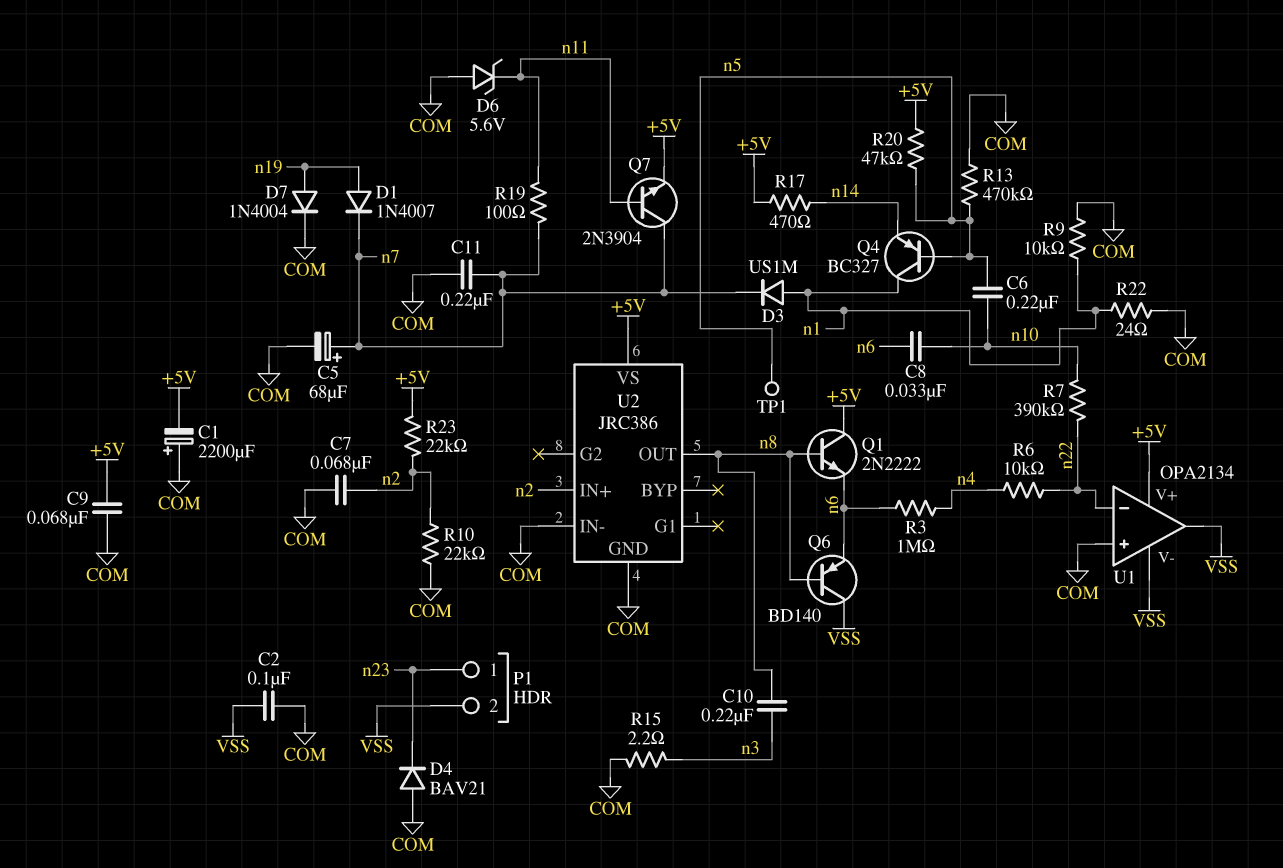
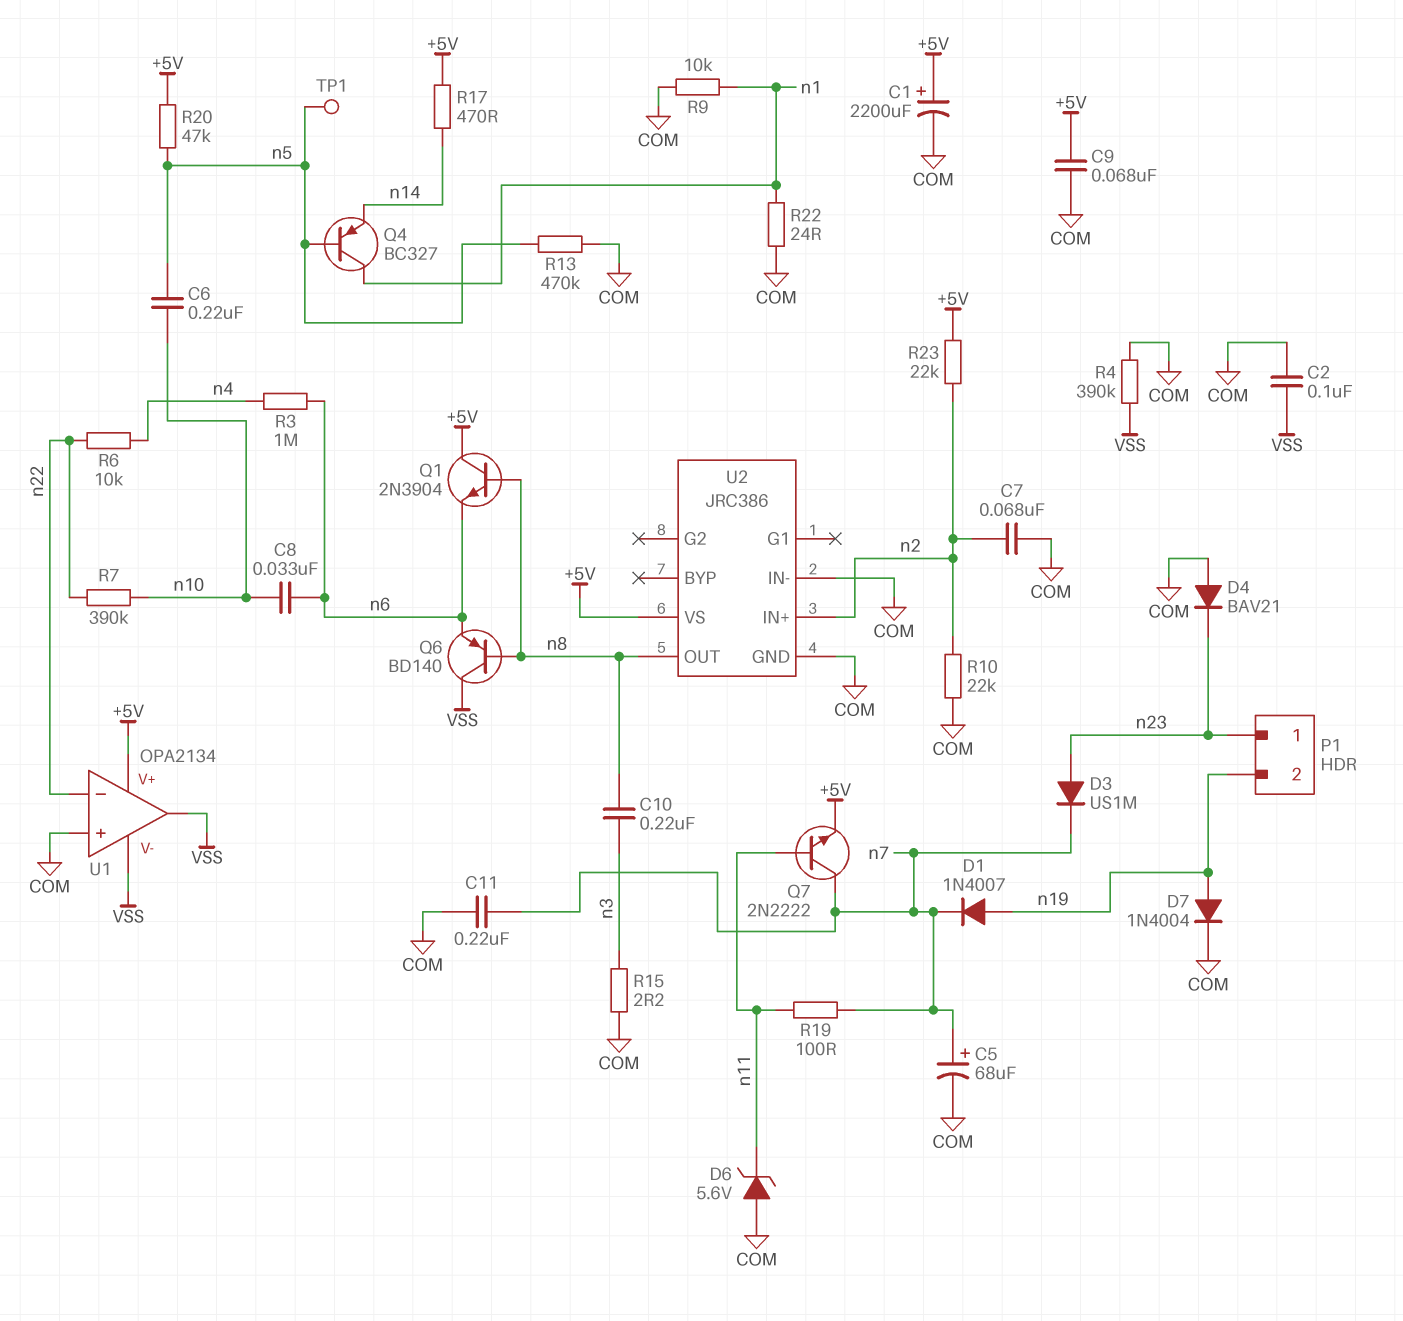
C1: 2200uF (plus COM, minus +5V) -> 2200uF (plus +5V, minus COM)
D3: diode US1M (A n1, K n7) -> diode US1M (A n23, K n7)
P1 pin 2: VSS -> n19
Q1: NPN 2N2222 (B n8, C +5V, E n6) -> NPN 2N3904 (B n8, C +5V, E n6)
Q7: NPN 2N3904 (B n11, C n7, E +5V) -> NPN 2N2222 (B n11, C n7, E +5V)
R4: none -> 390k (COM, VSS)

